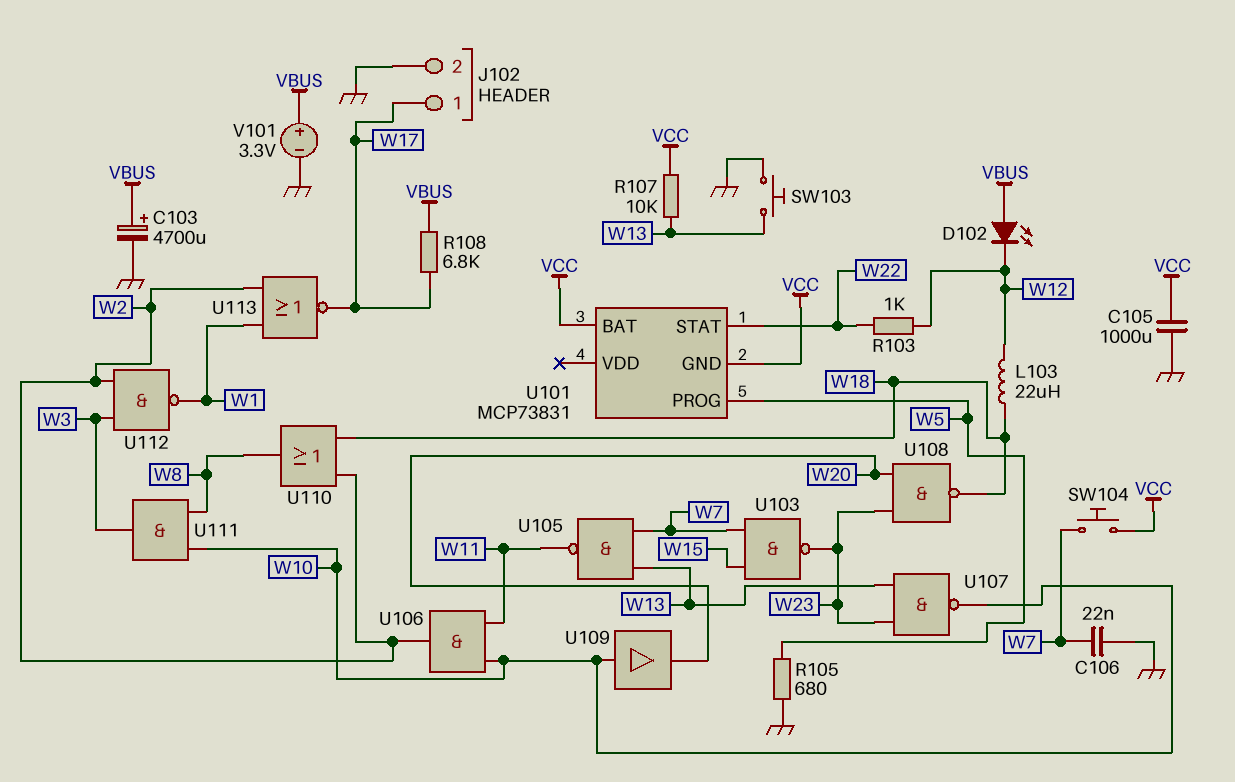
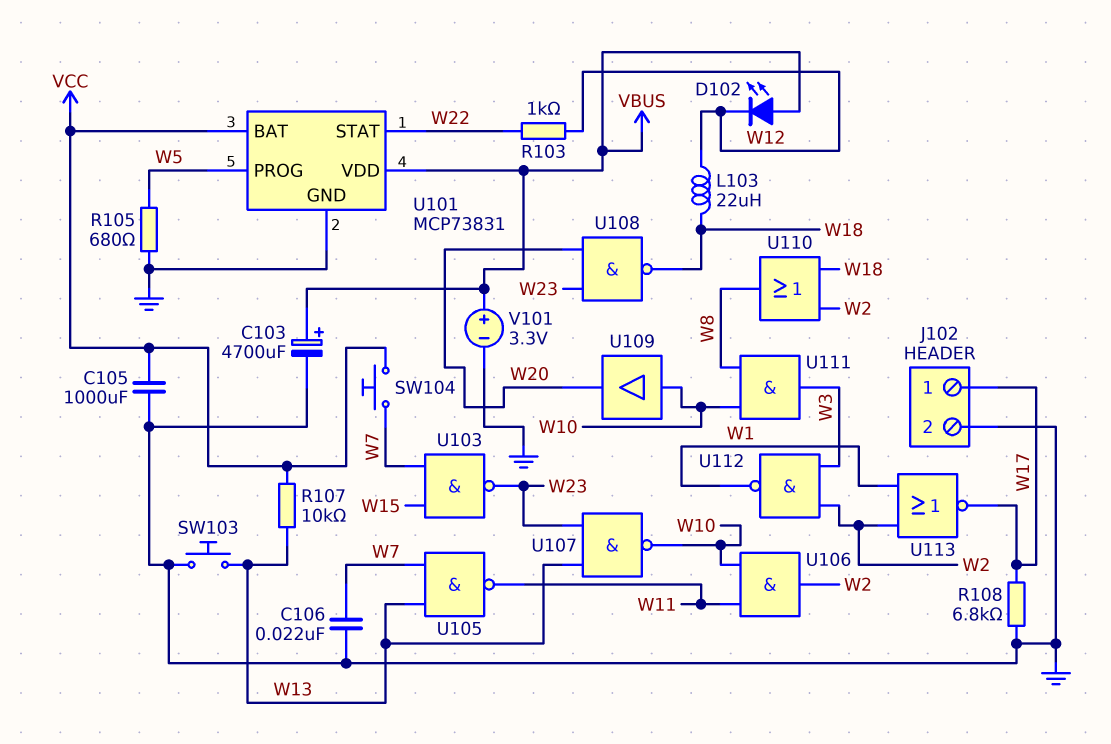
R108: 6.8k (VBUS, W17) -> 6.8k (GND, W17)
U101 pin GND: VCC -> GND
U101 pin VDD: none -> VBUS

